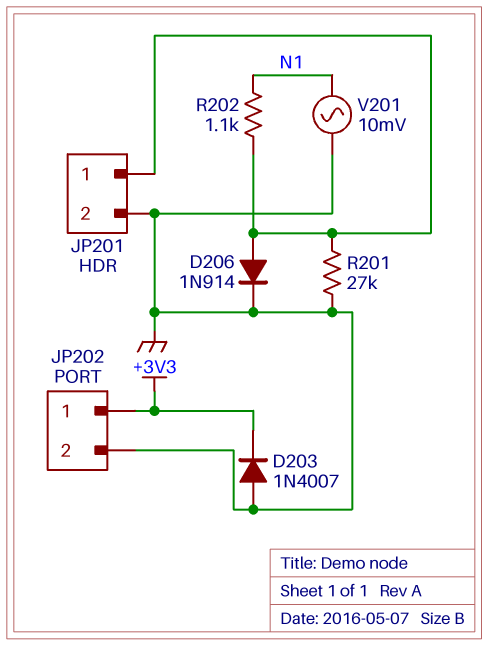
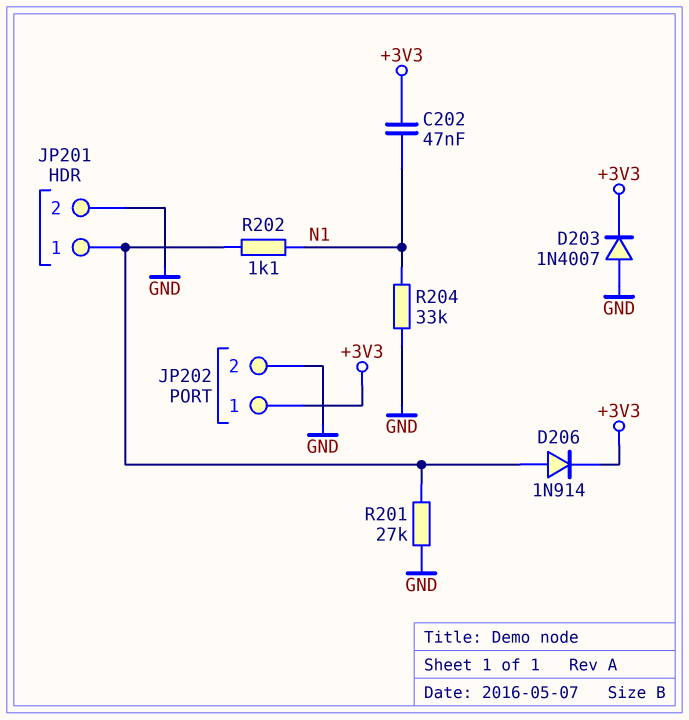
C202: none -> 47nF (+3V3, N1)
D206: diode 1N914 (A JP201/1, K GND) -> diode 1N914 (A JP201/1, K +3V3)
R204: none -> 33k (GND, N1)
V201: AC 10mV (GND, N1) -> none

